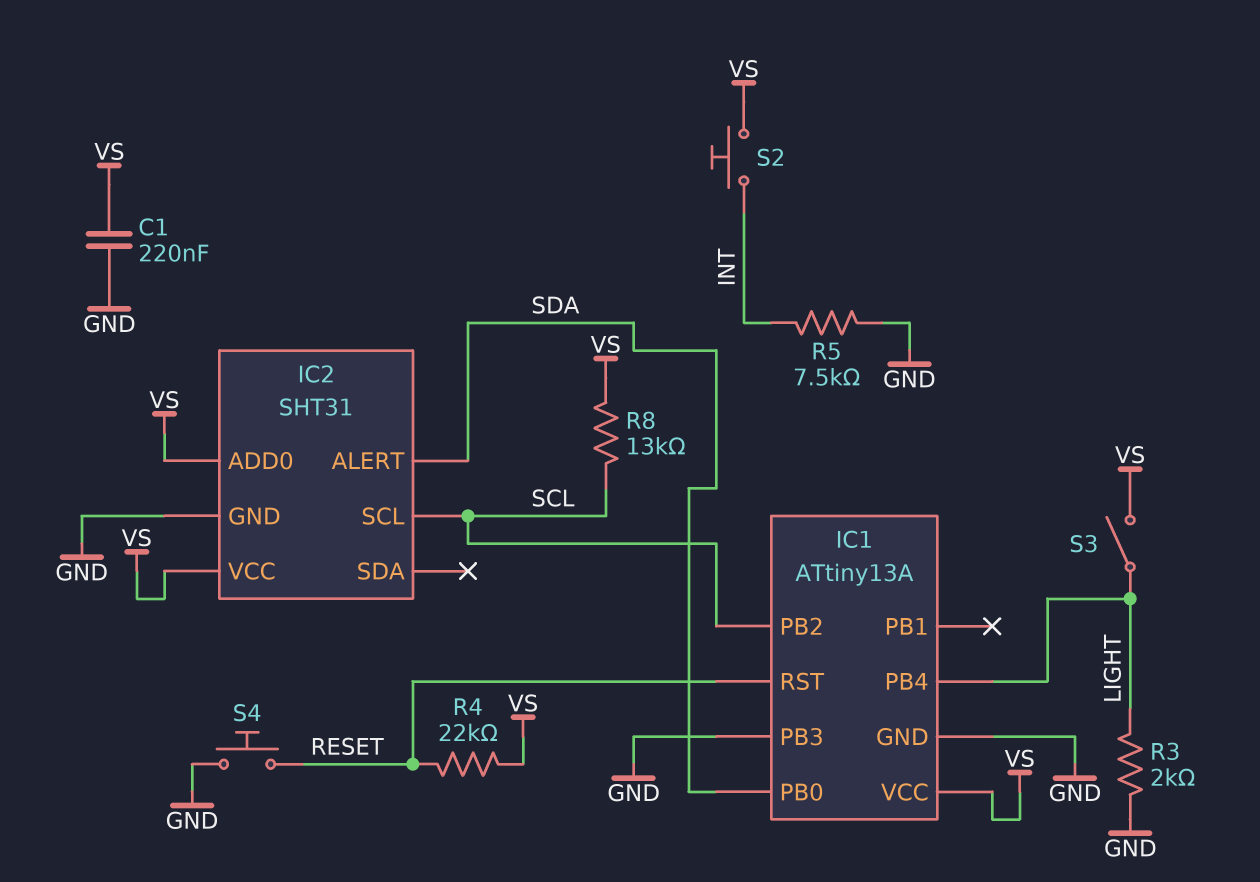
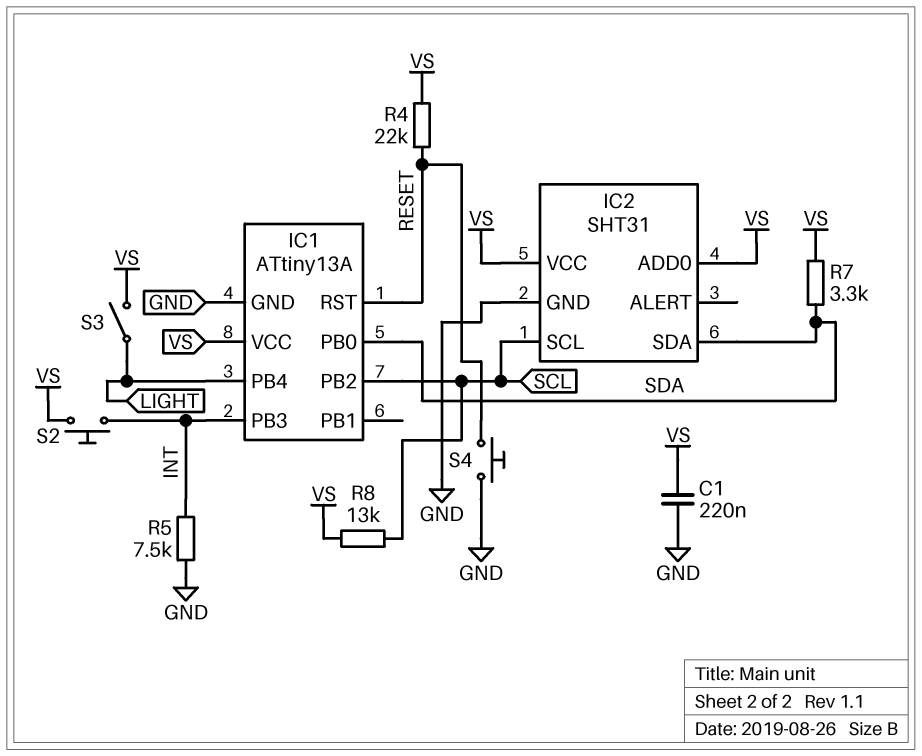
IC1 pin PB3: GND -> INT
IC2 pin ALERT: SDA -> none
IC2 pin SDA: none -> SDA
R3: 2k (GND, LIGHT) -> none
R7: none -> 3.3k (SDA, VS)

